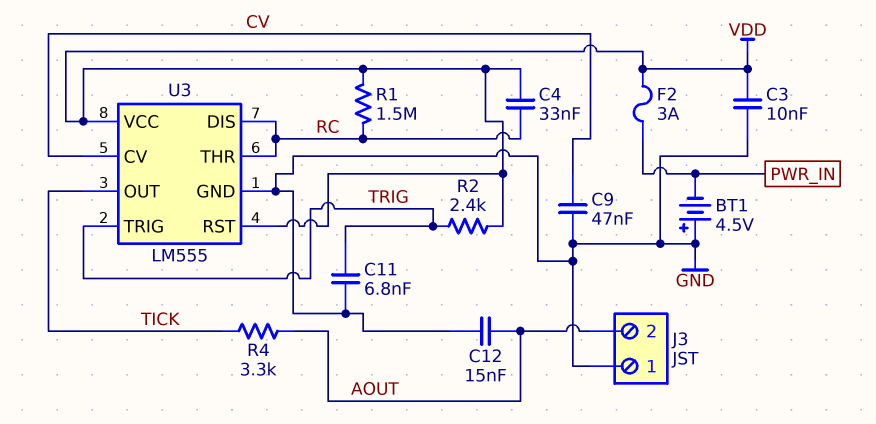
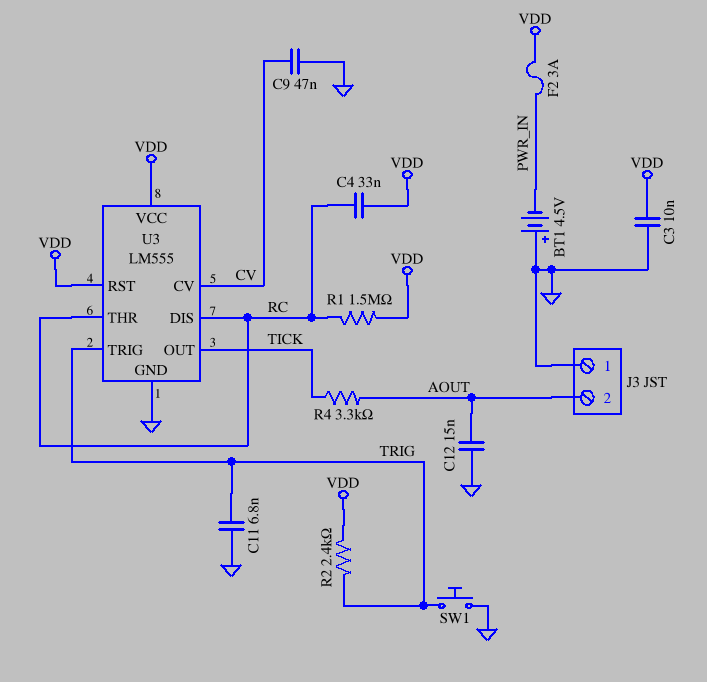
SW1: none -> button (GND, TRIG)

